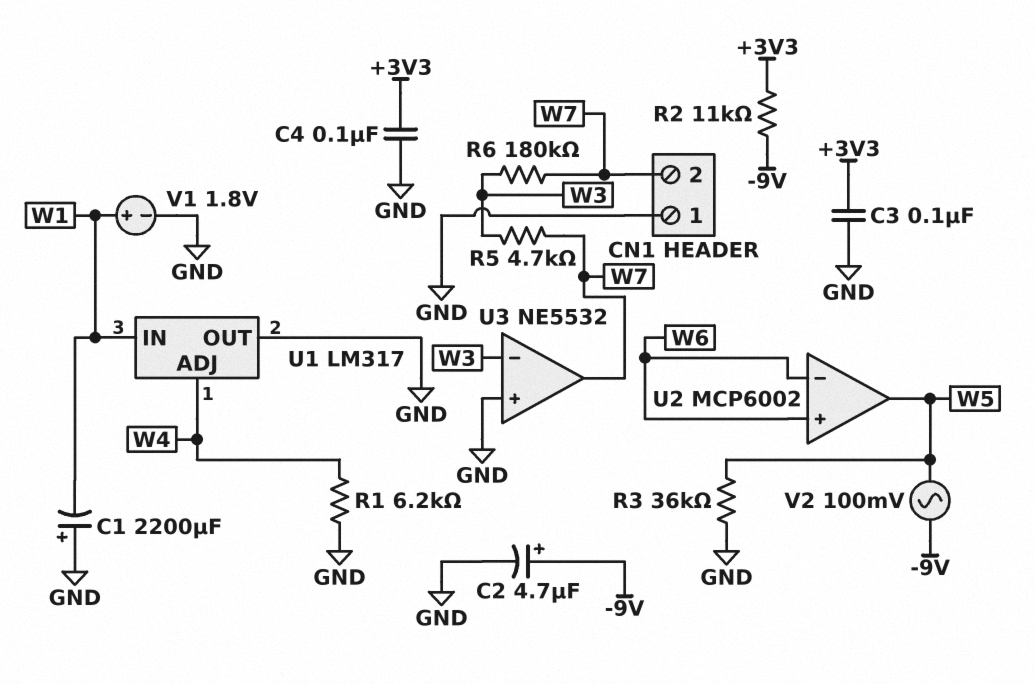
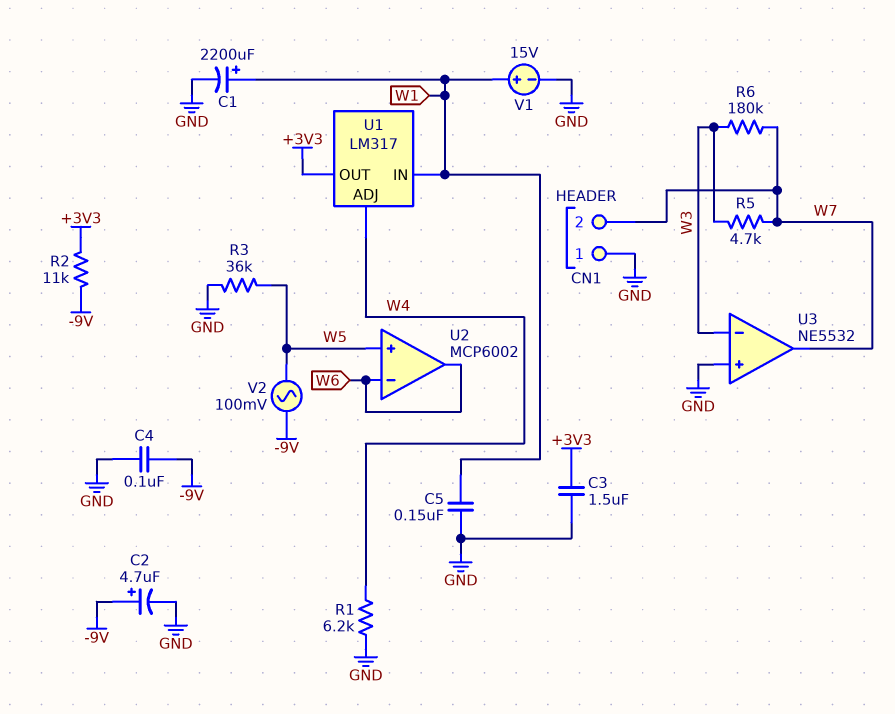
C1: 2200uF (plus GND, minus W1) -> 2200uF (plus W1, minus GND)
C3: 100nF (+3V3, GND) -> 1.5uF (+3V3, GND)
C4: 100nF (+3V3, GND) -> 100nF (-9V, GND)
C5: none -> 150nF (GND, W1)
U1 pin OUT: GND -> +3V3
U2 pin in+: W6 -> W5
U2 pin out: W5 -> W6
V1: 1.8V (plus W1, minus GND) -> 15V (plus W1, minus GND)

